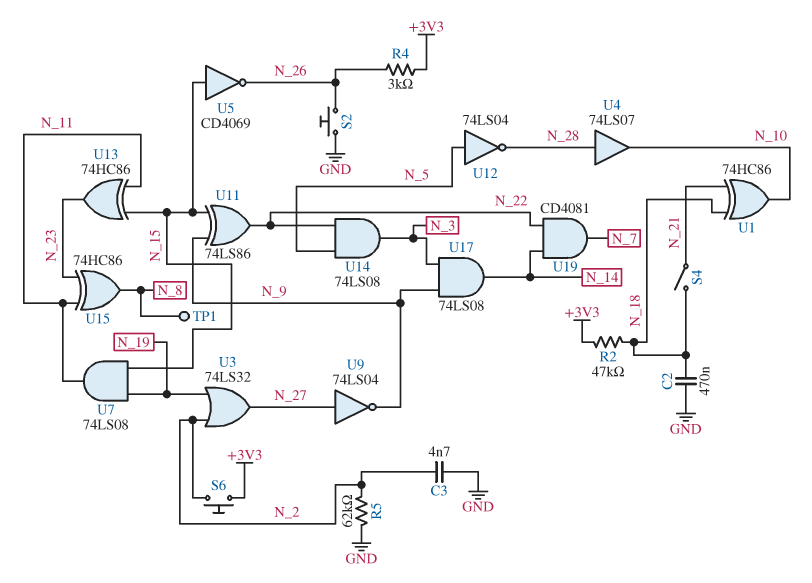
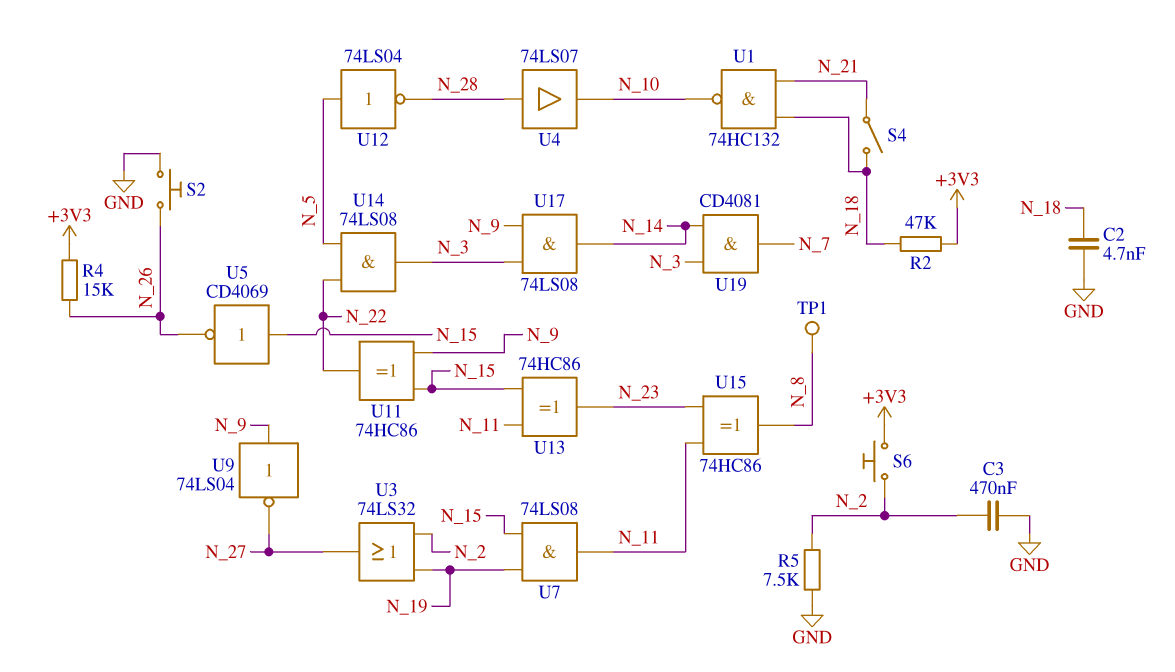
C2: 470nF (GND, N_18) -> 4.7nF (GND, N_18)
C3: 4.7nF (GND, N_2) -> 470nF (GND, N_2)
R4: 3k (+3V3, N_26) -> 15k (+3V3, N_26)
R5: 62k (GND, N_2) -> 7.5k (GND, N_2)
U1: XOR 74HC86 (in N_18, in N_21, out N_10) -> NAND 74HC132 (in N_18, in N_21, out N_10)
U9: NOT 74LS04 (in N_27, out N_9) -> NOT 74LS04 (in N_9, out N_27)
U11: XOR 74LS86 (in N_9, in N_15, out N_22) -> XOR 74HC86 (in N_9, in N_15, out N_22)
U19: AND CD4081 (in N_14, in N_22, out N_7) -> AND CD4081 (in N_3, in N_14, out N_7)

